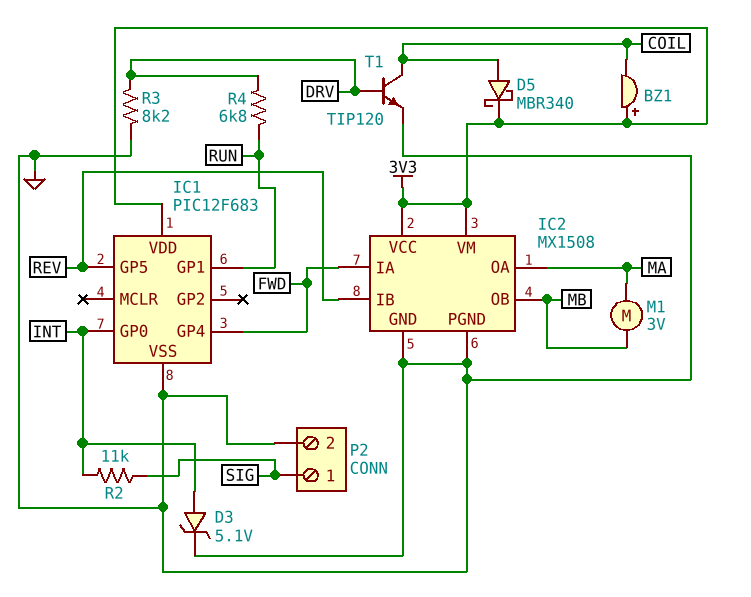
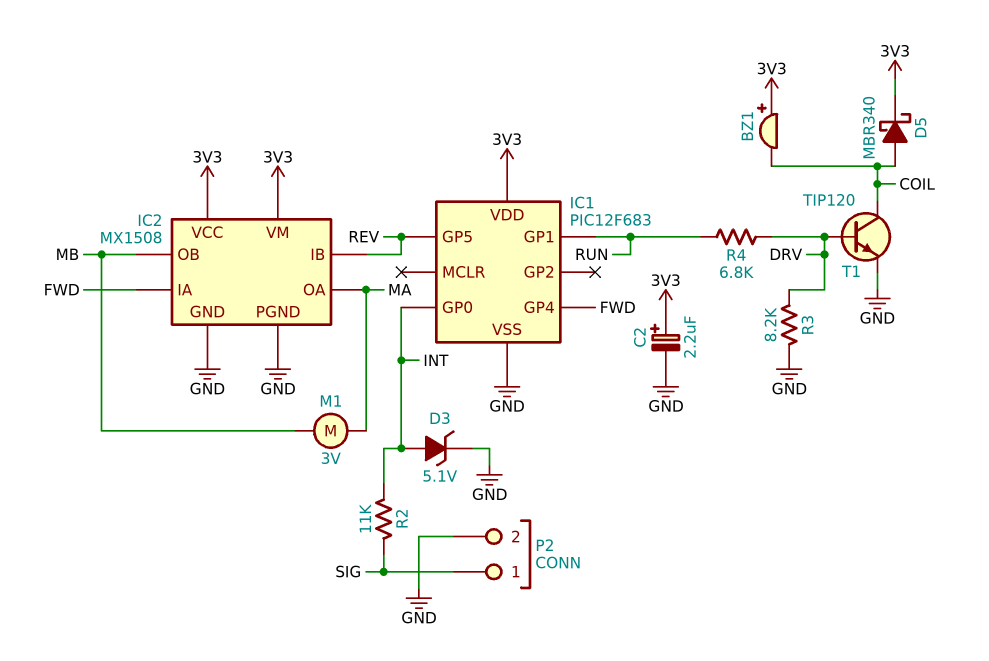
C2: none -> 2.2uF (plus 3V3, minus GND)

